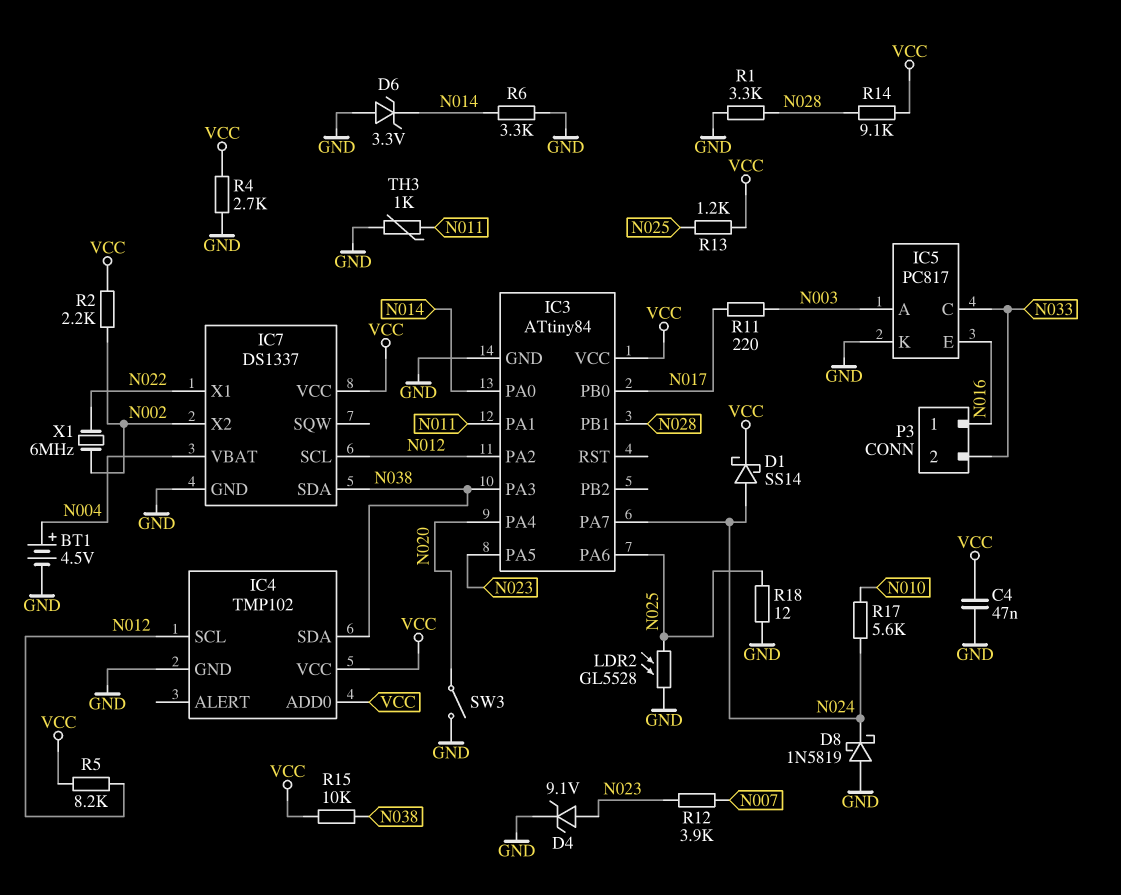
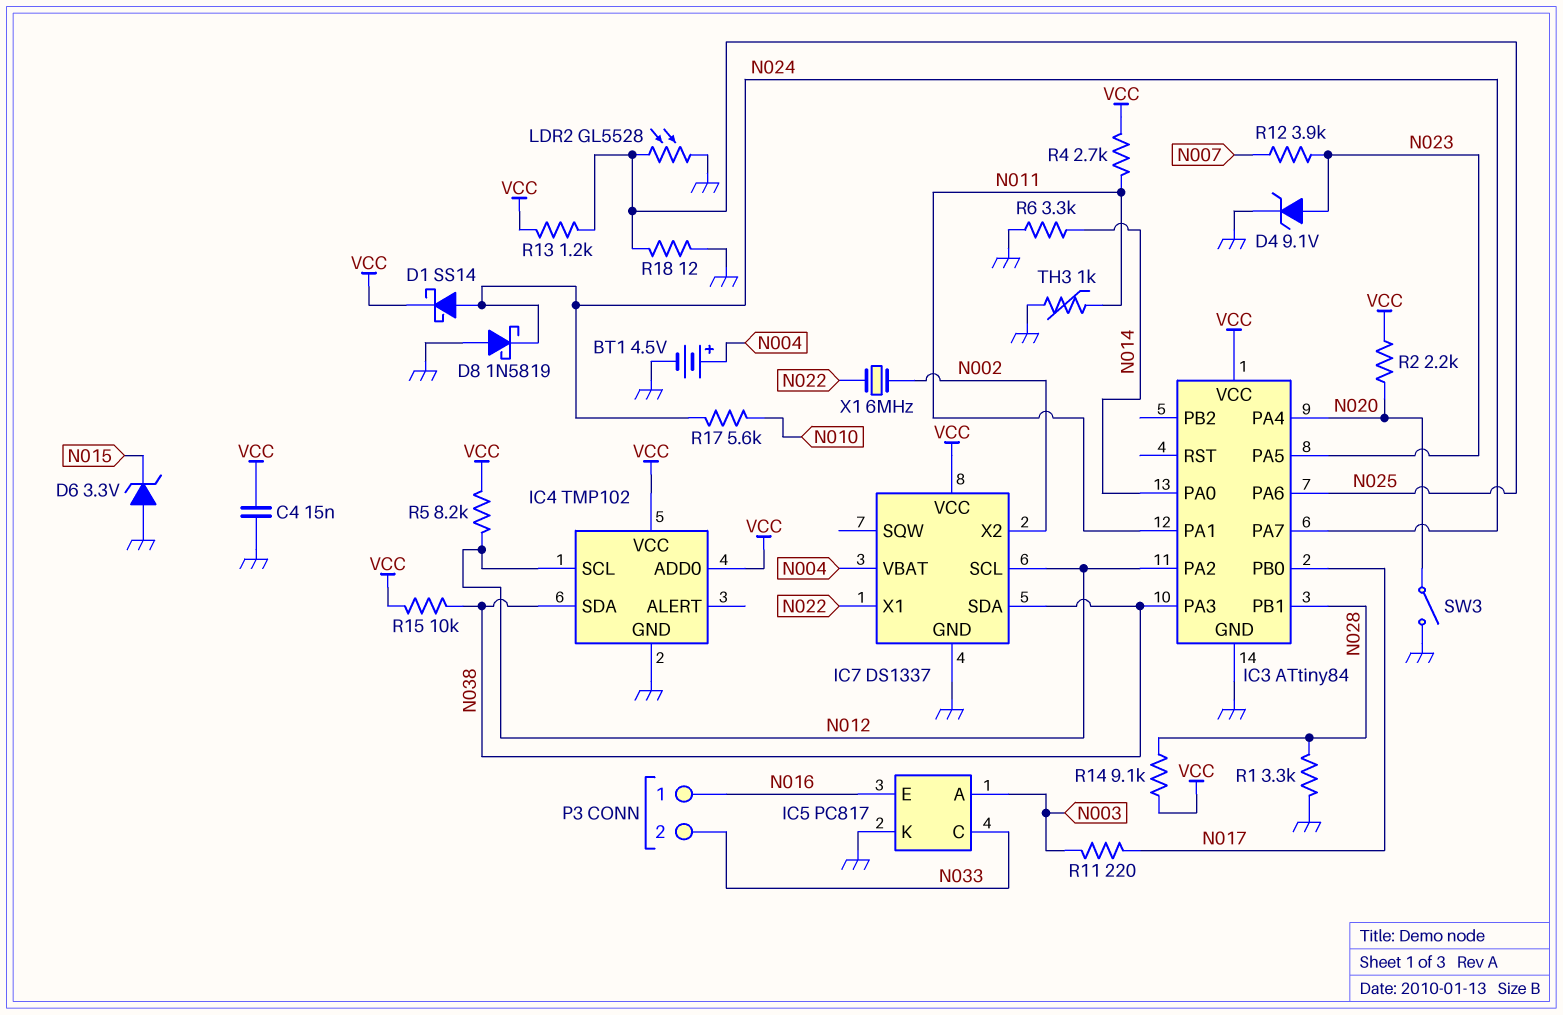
C4: 47nF (GND, VCC) -> 15nF (GND, VCC)
D6: zener 3.3V (A GND, K N014) -> zener 3.3V (A GND, K N015)
R2: 2.2k (N002, VCC) -> 2.2k (N020, VCC)
R4: 2.7k (GND, VCC) -> 2.7k (N011, VCC)

